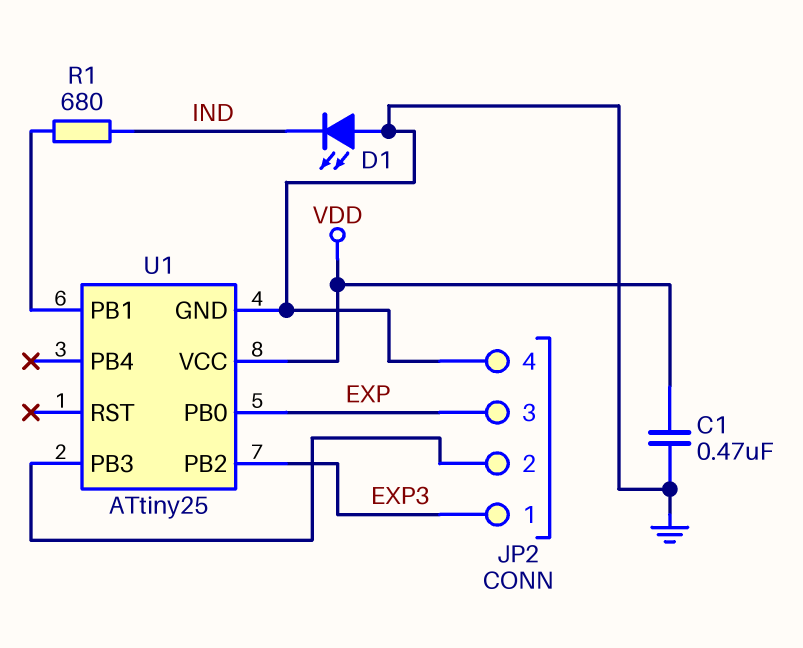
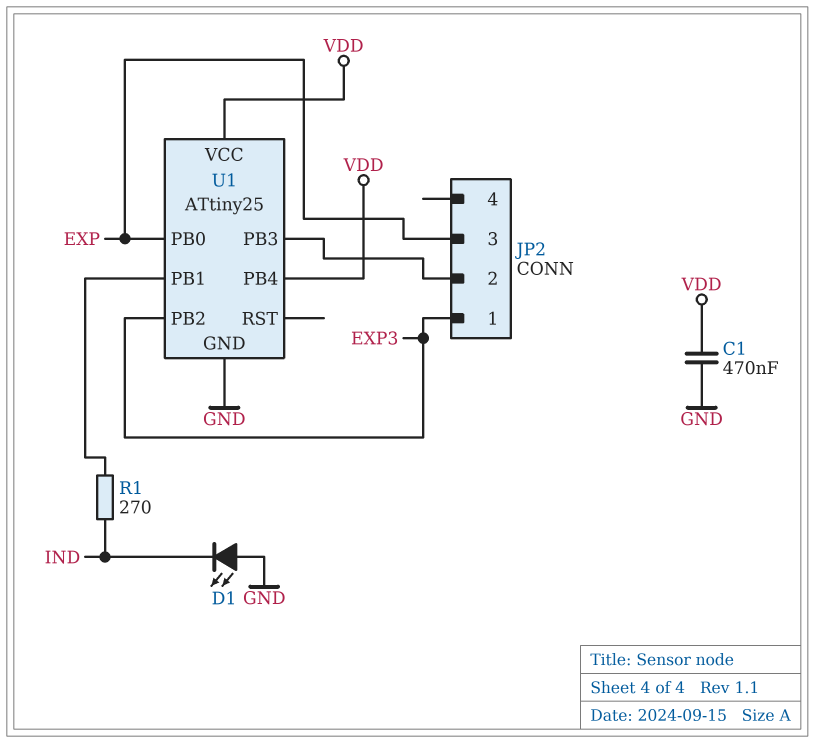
JP2 pin 4: GND -> none
R1: 680 (IND, U1/PB1) -> 270 (IND, U1/PB1)
U1 pin PB4: none -> VDD

